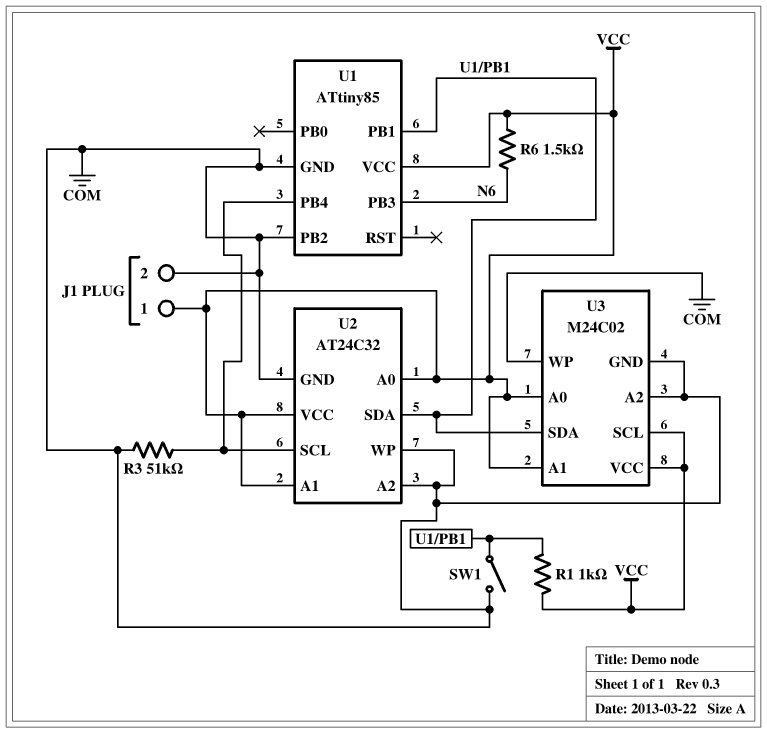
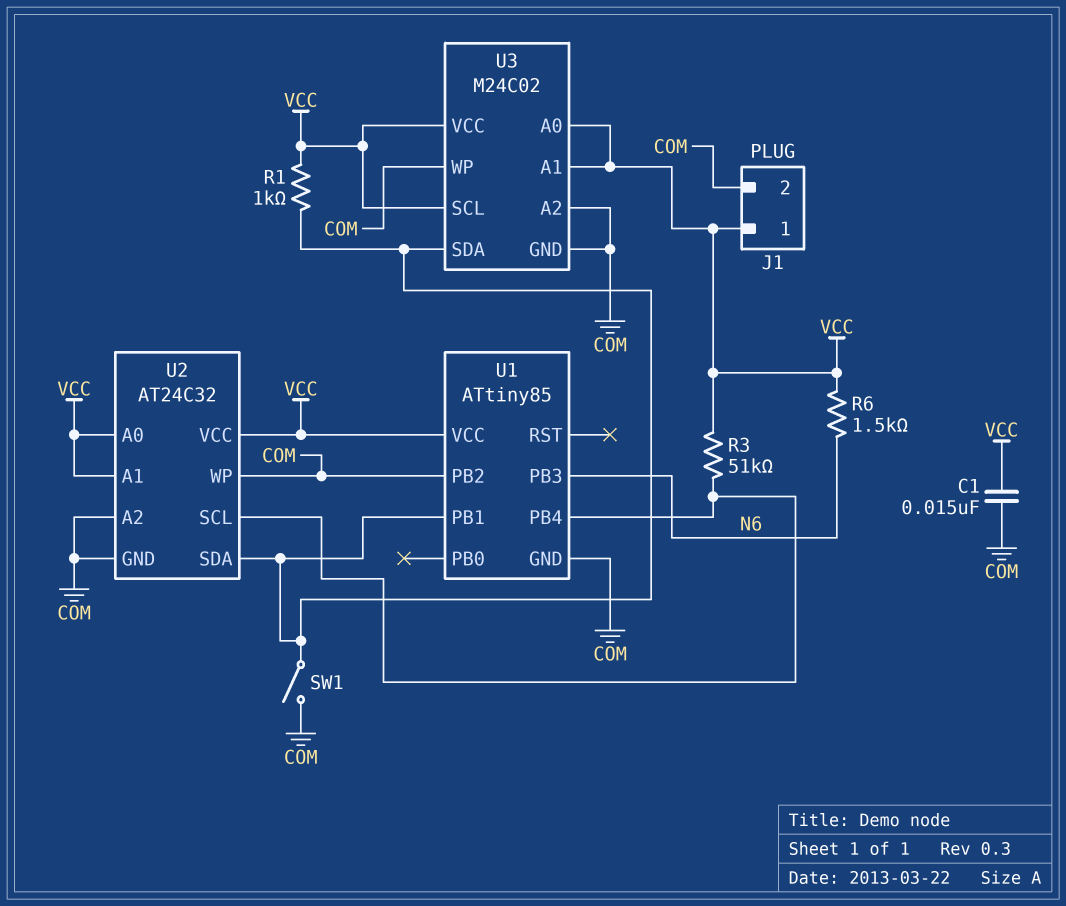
C1: none -> 15nF (COM, VCC)
R3: 51k (COM, U1/PB4) -> 51k (U1/PB4, VCC)

